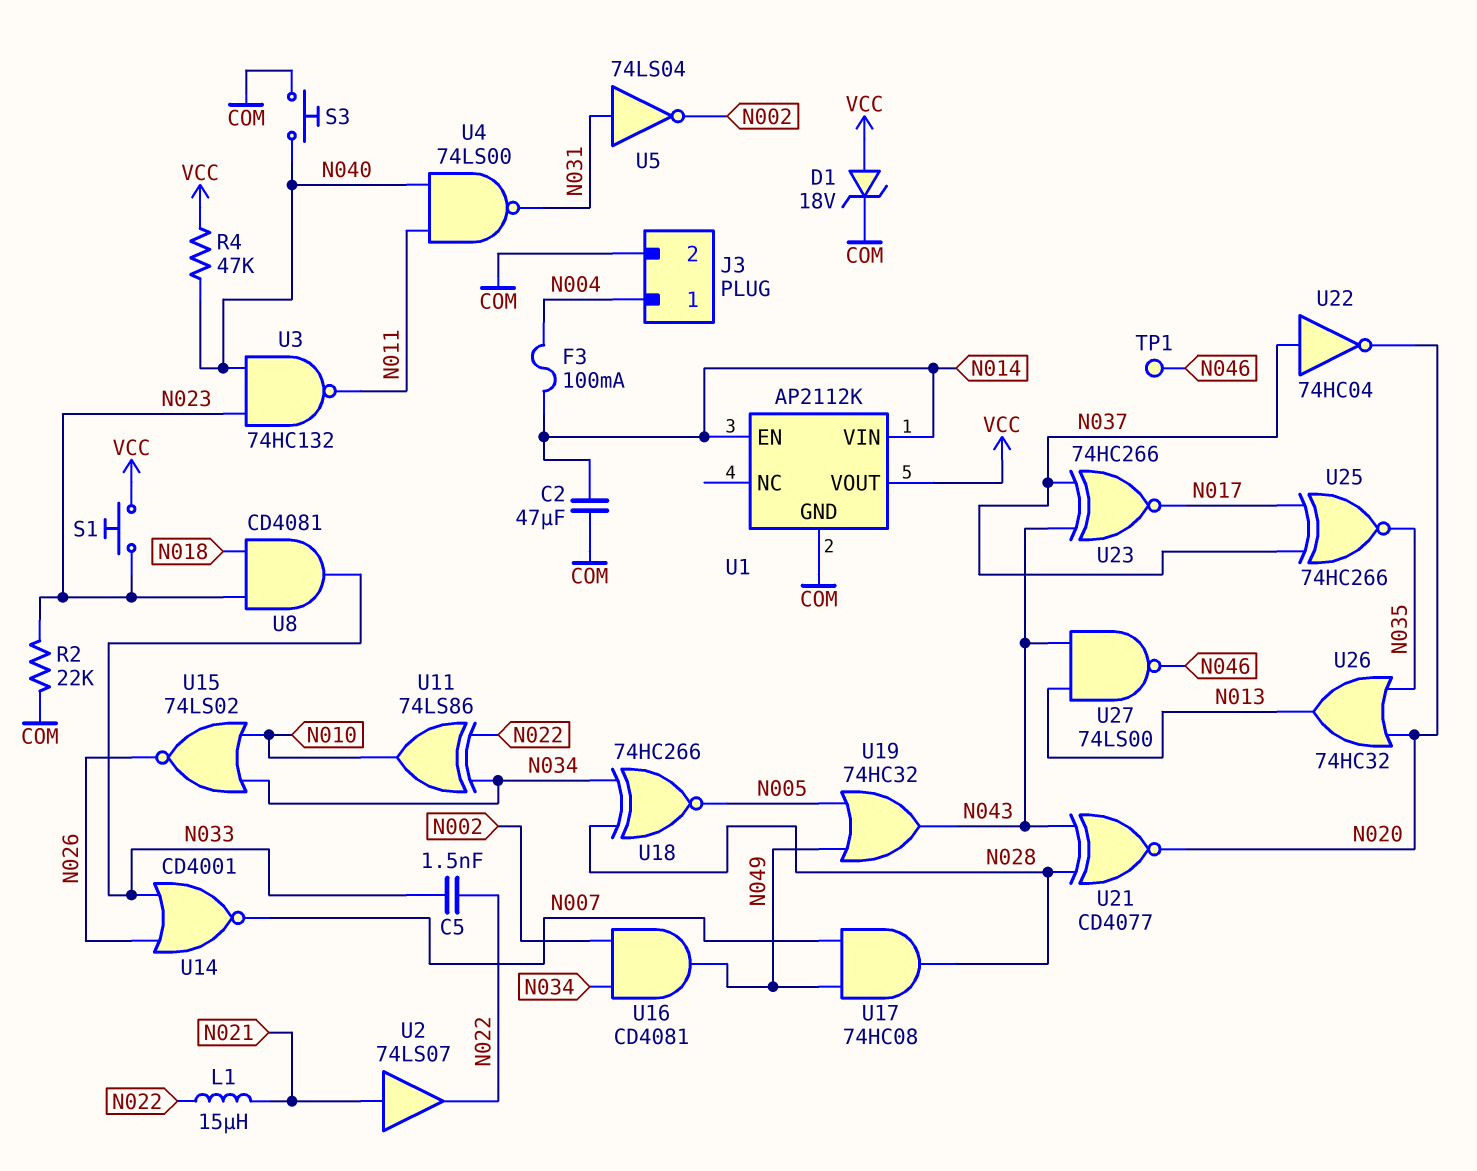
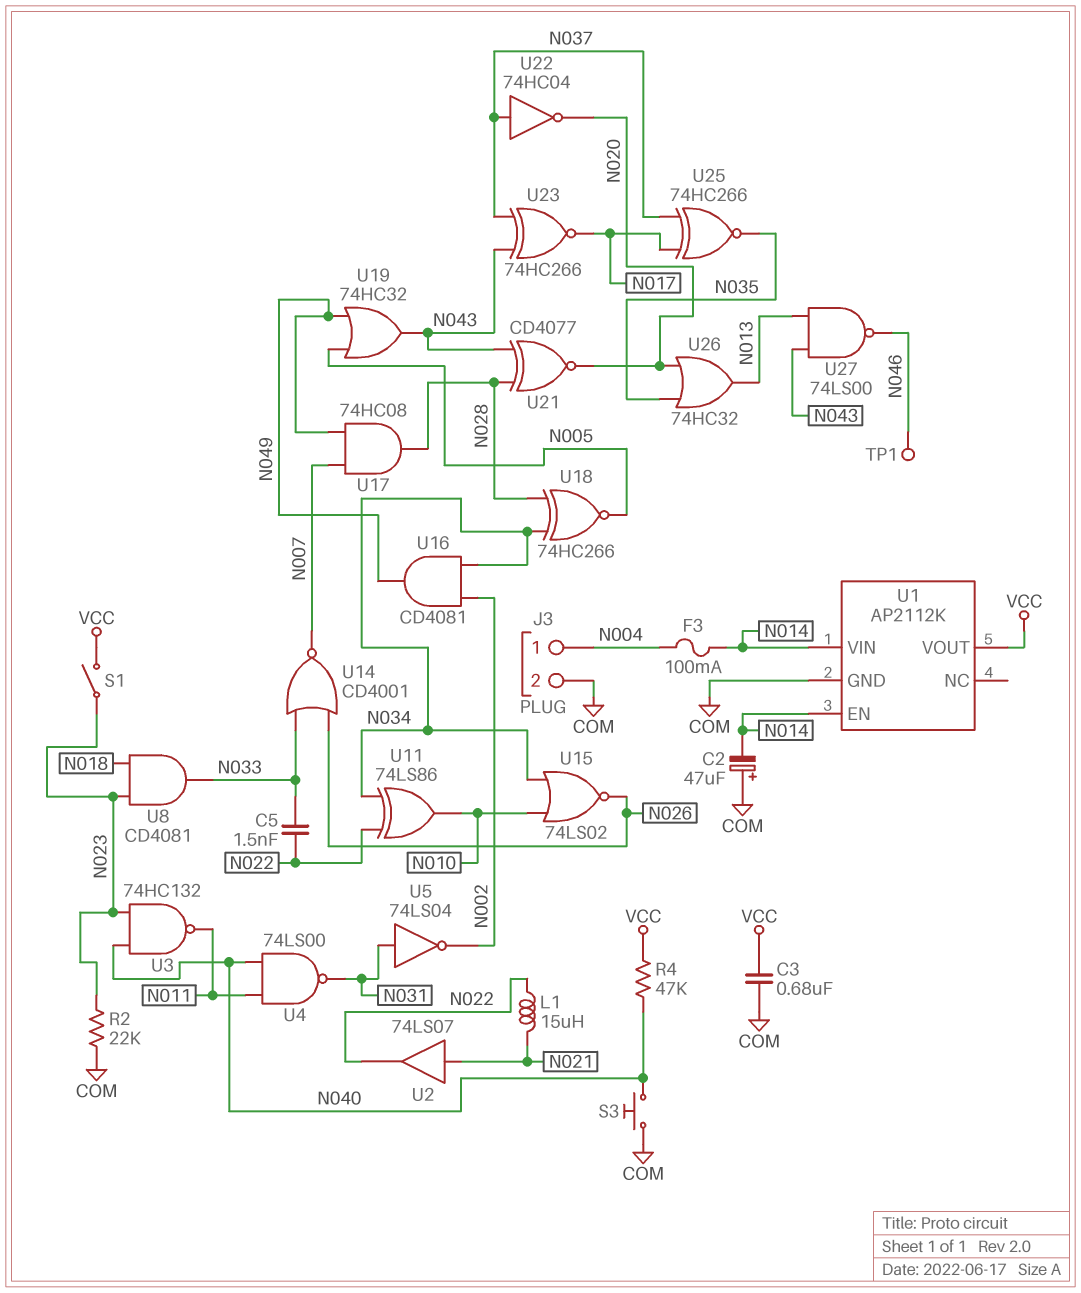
C2: 47uF (COM, N014) -> 47uF (plus COM, minus N014)
C3: none -> 680nF (COM, VCC)
D1: zener 18V (A VCC, K COM) -> none
S1: button (N023, VCC) -> switch (N023, VCC)

